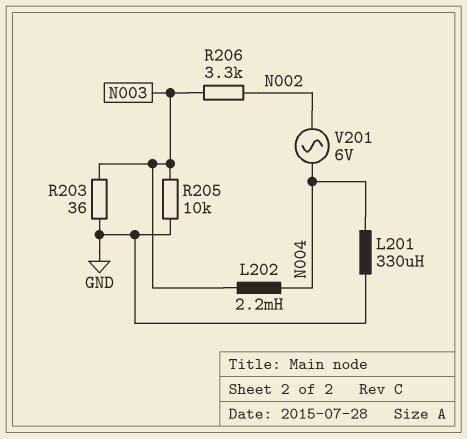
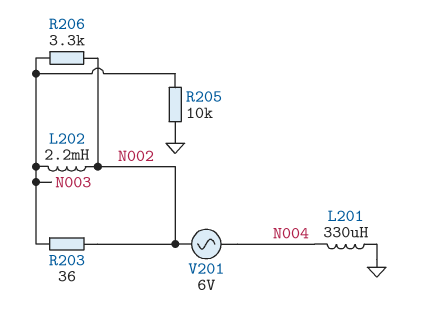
L202: 2.2mH (N003, N004) -> 2.2mH (N002, N003)
R203: 36 (GND, N003) -> 36 (N002, N003)

